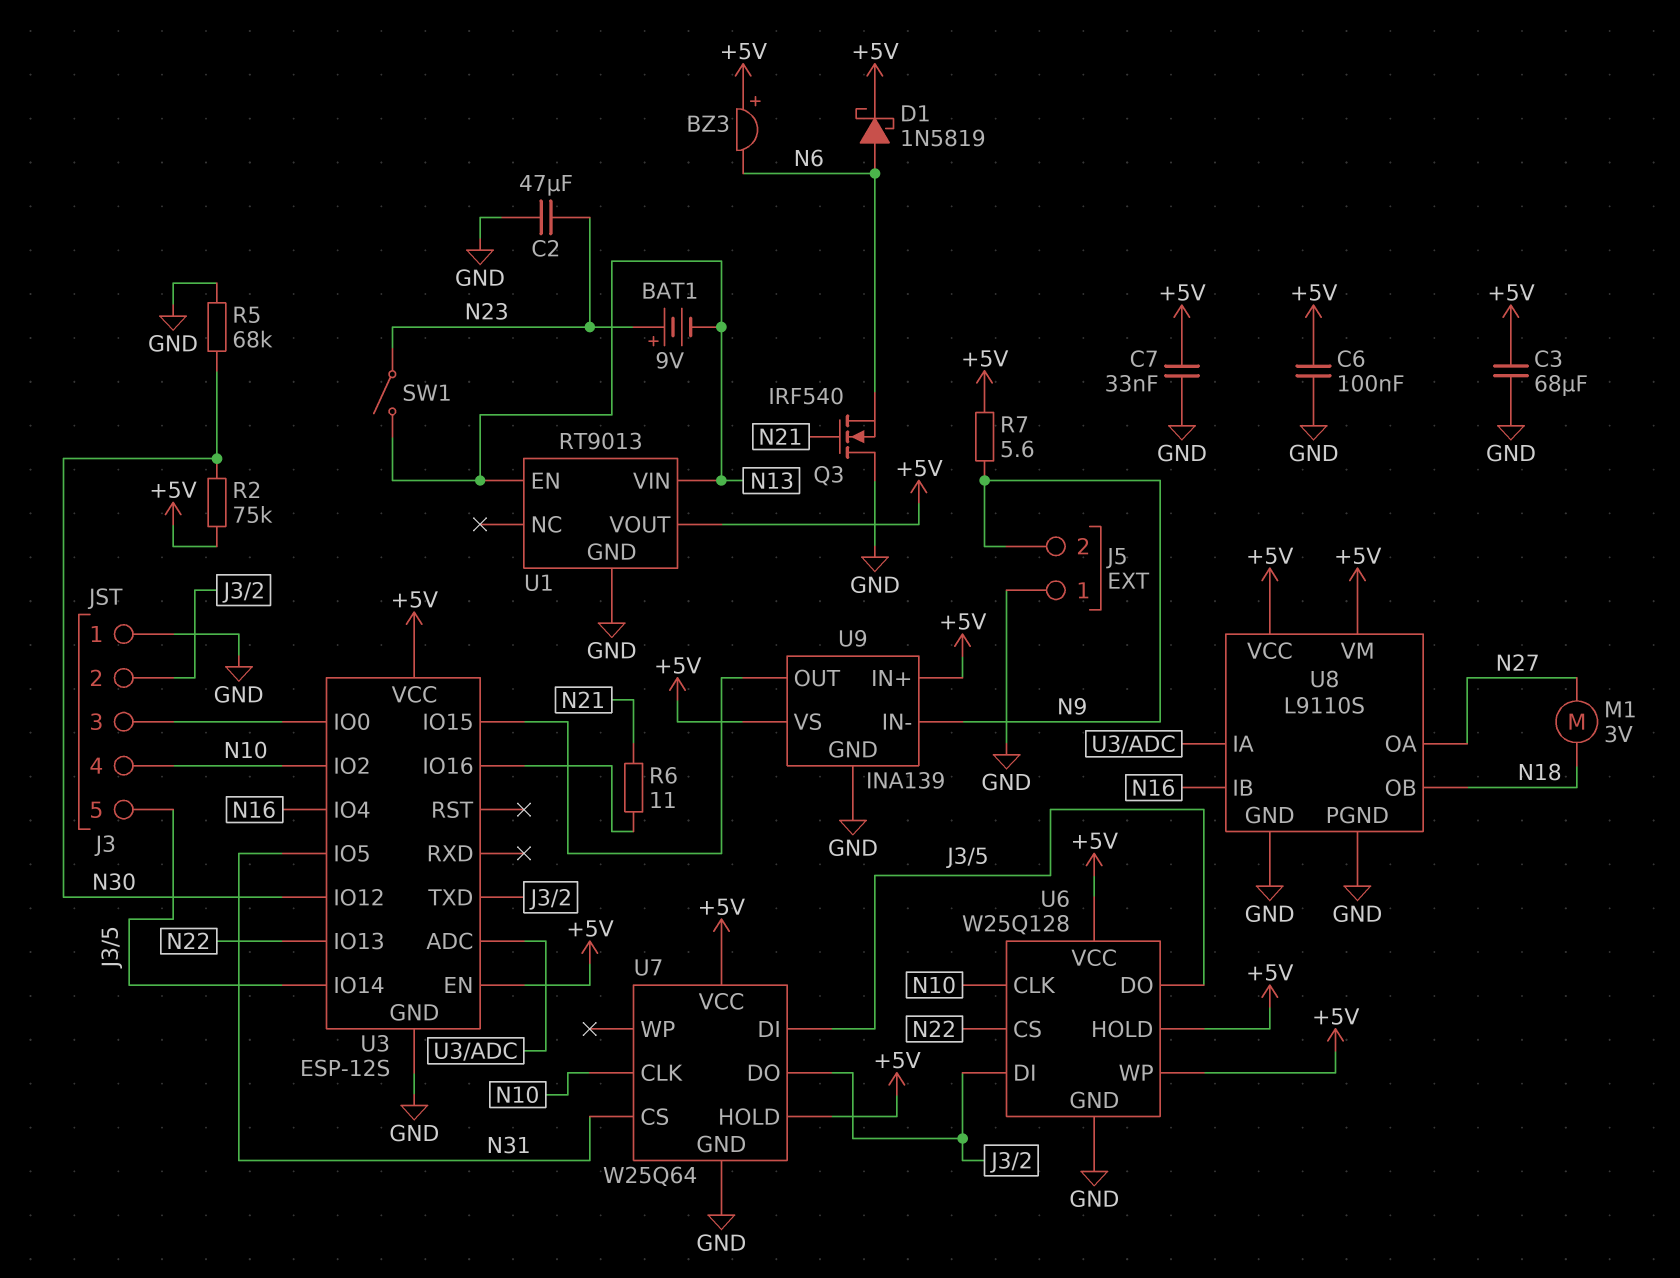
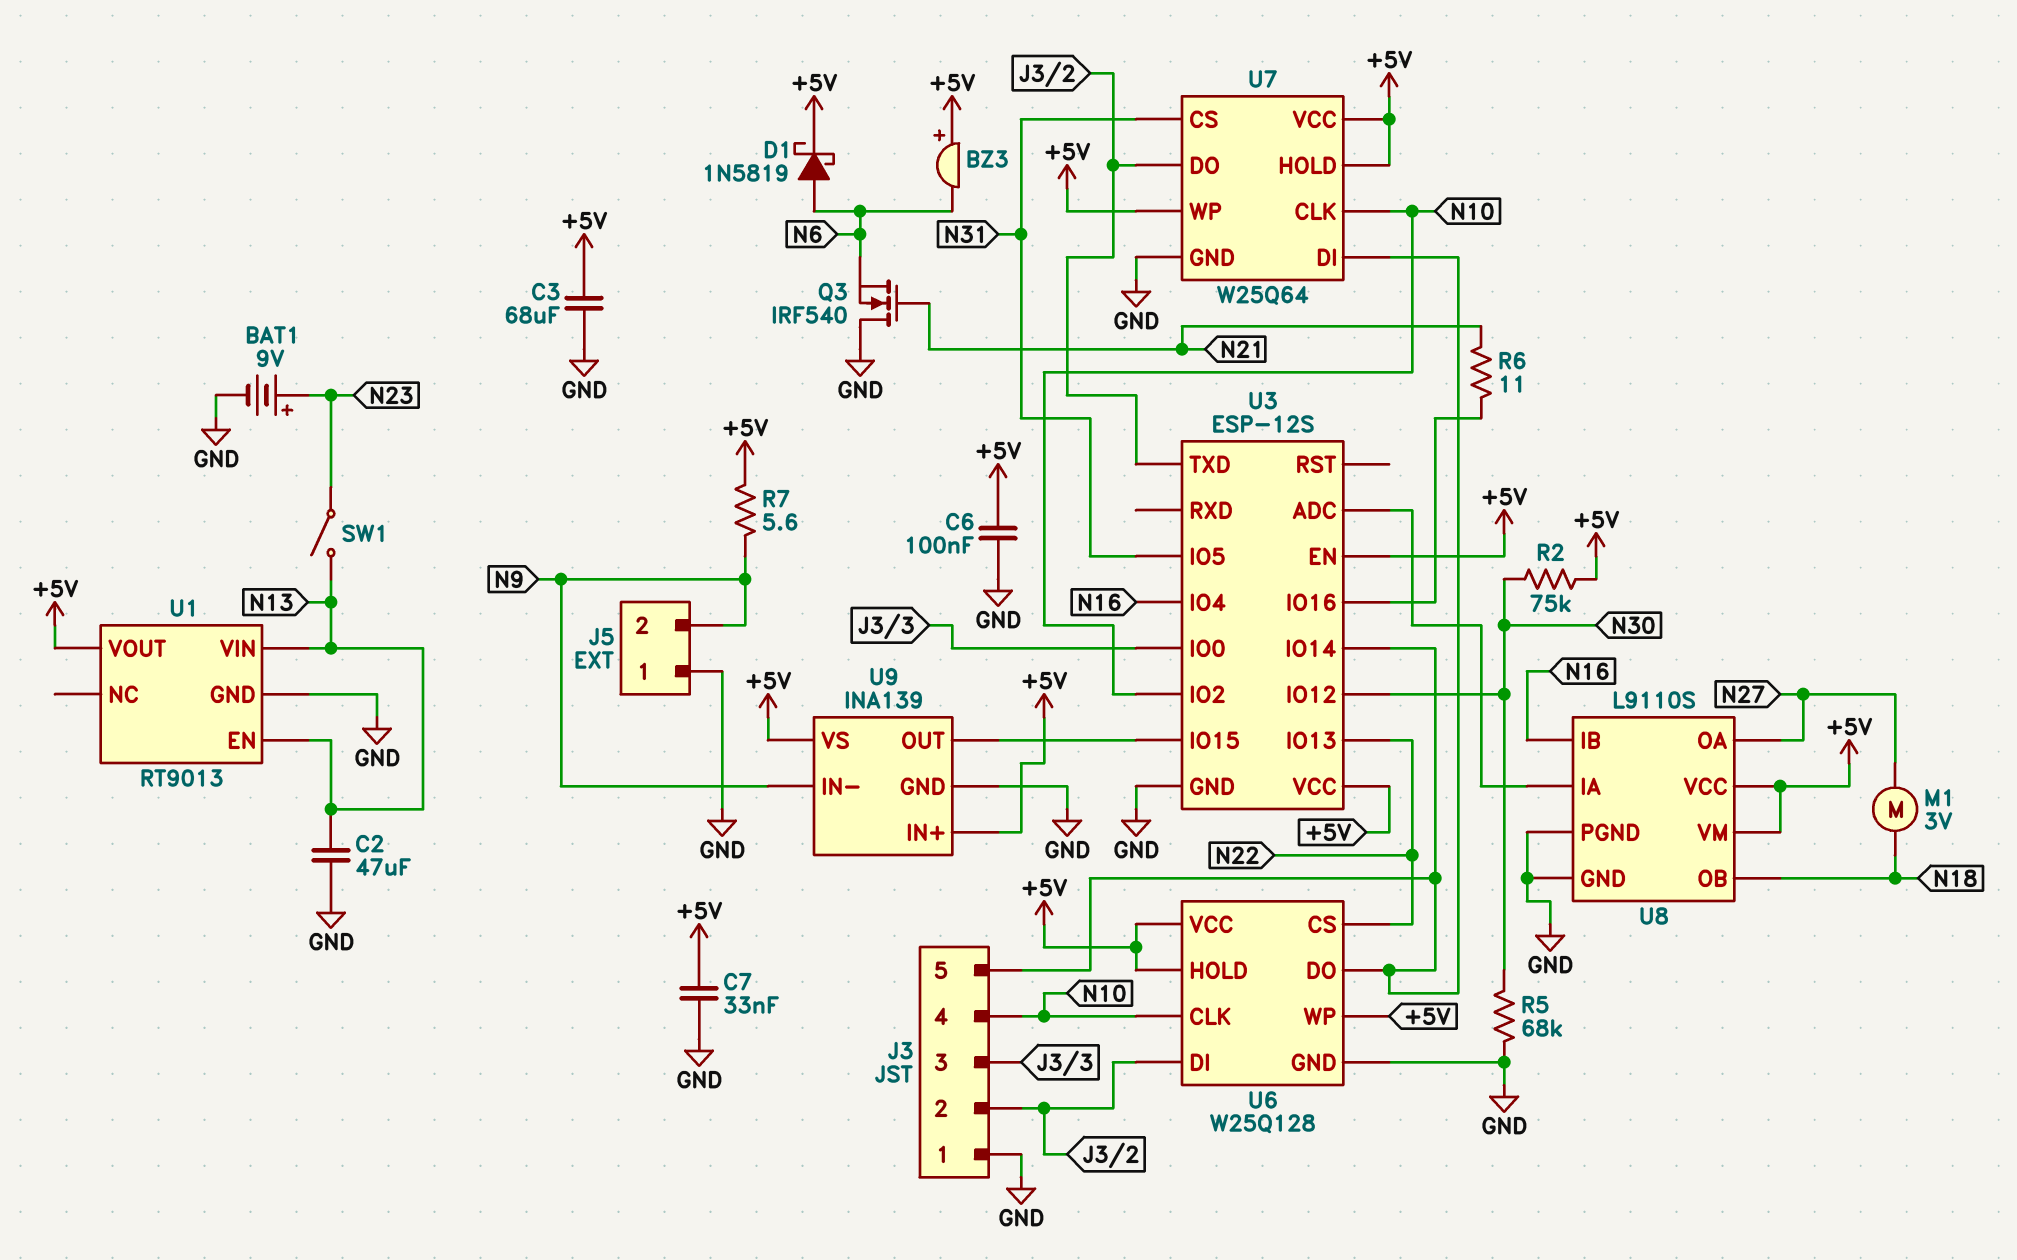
BAT1: 9V (plus N23, minus N13) -> 9V (plus N23, minus GND)
C2: 47uF (GND, N23) -> 47uF (GND, N13)
U7 pin WP: none -> +5V

